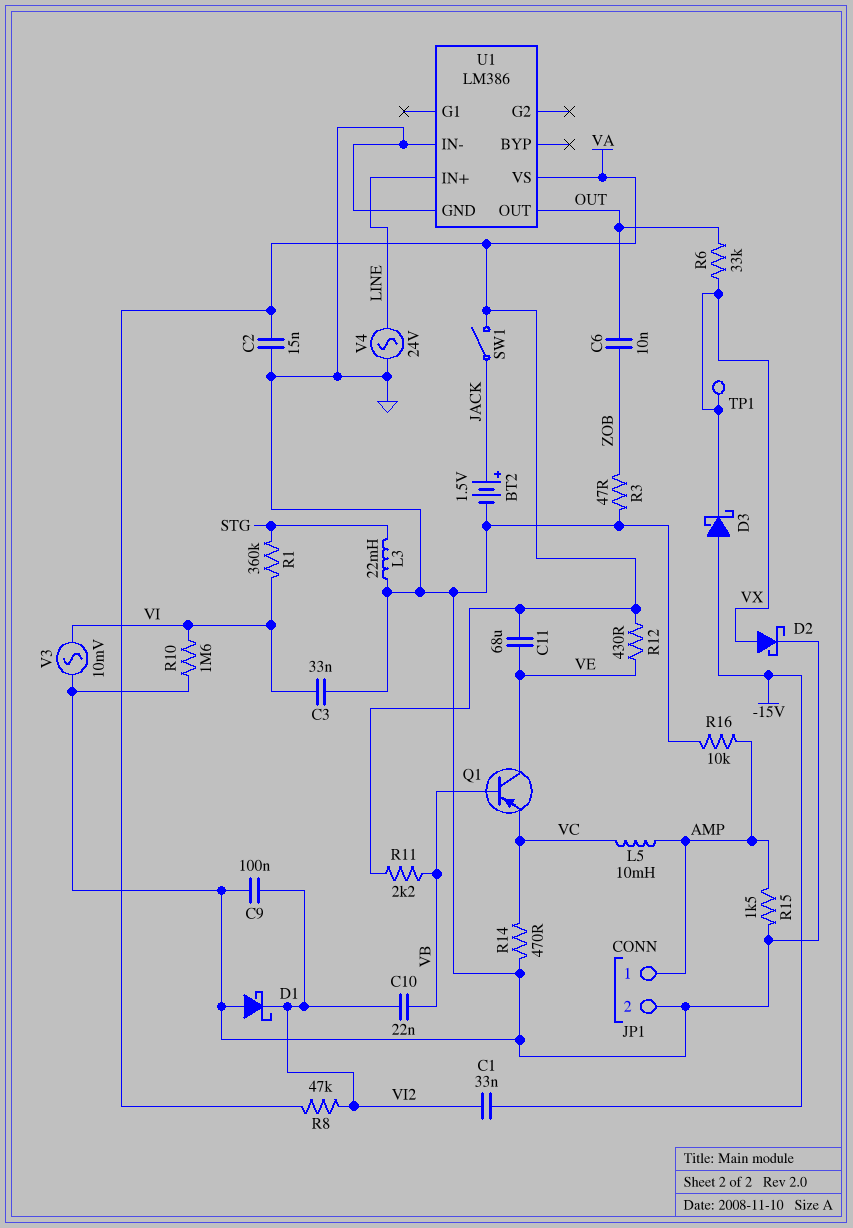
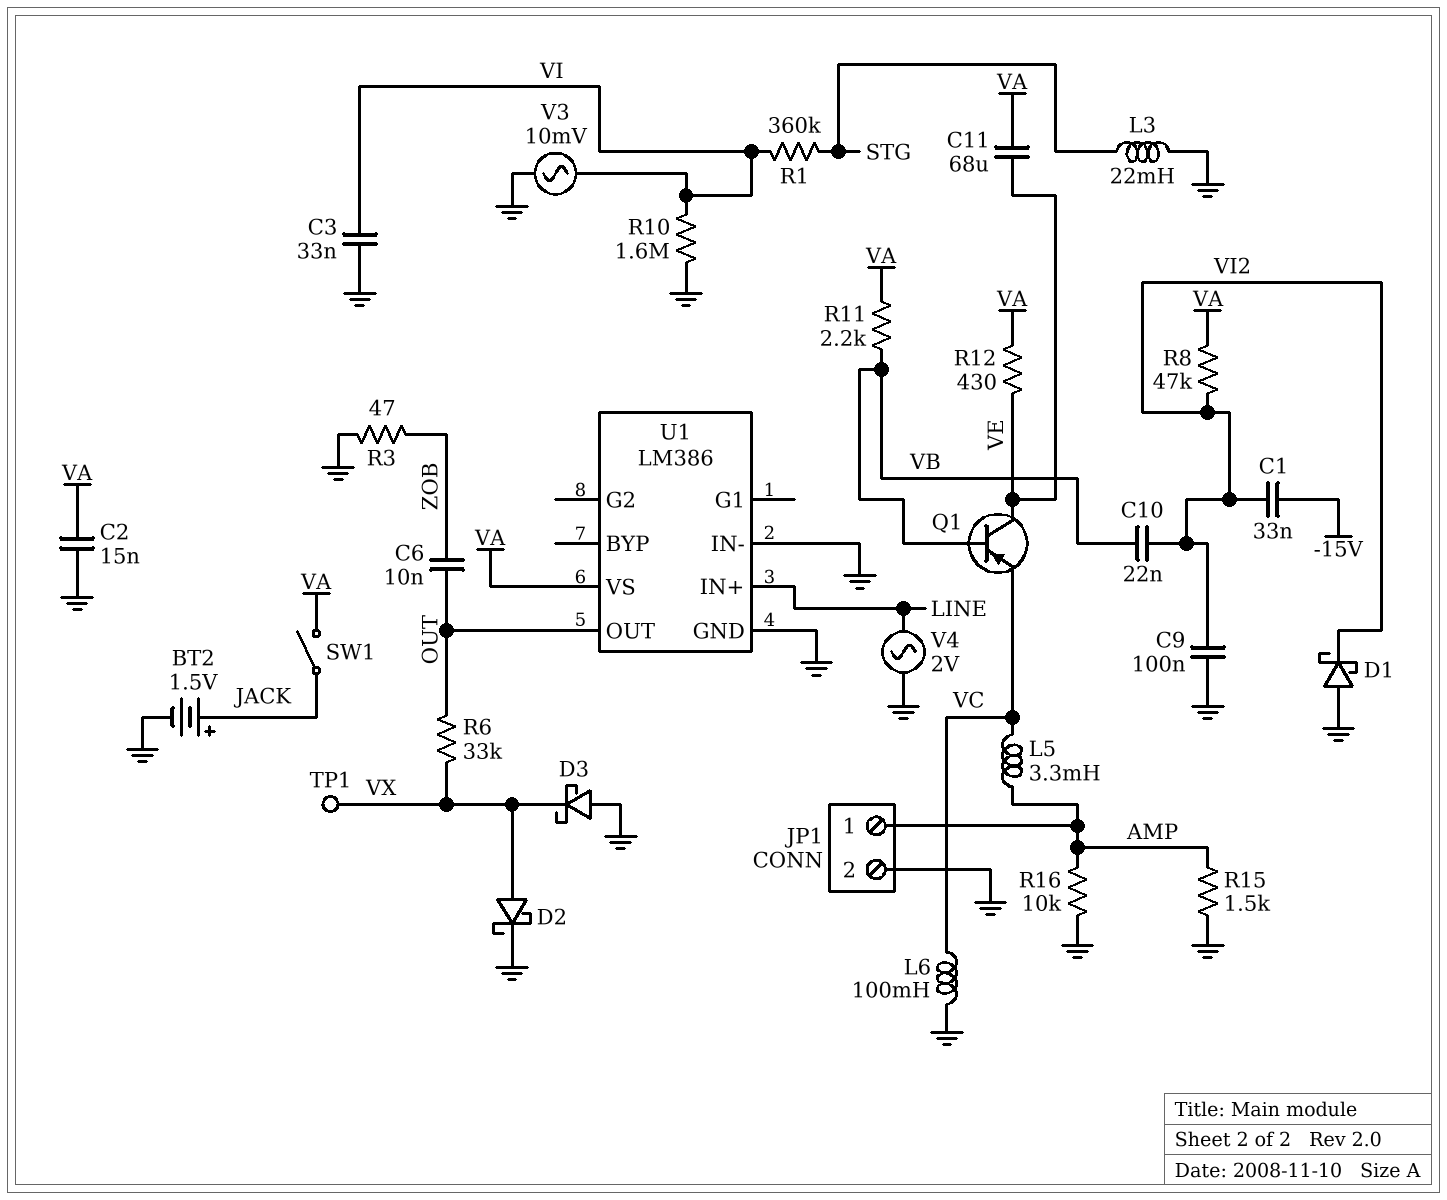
D3: schottky (A -15V, K VX) -> schottky (A GND, K VX)
L5: 10mH (AMP, VC) -> 3.3mH (AMP, VC)
L6: none -> 100mH (GND, VC)
R14: 470 (GND, VC) -> none
V4: AC 24V (GND, LINE) -> AC 2V (GND, LINE)

